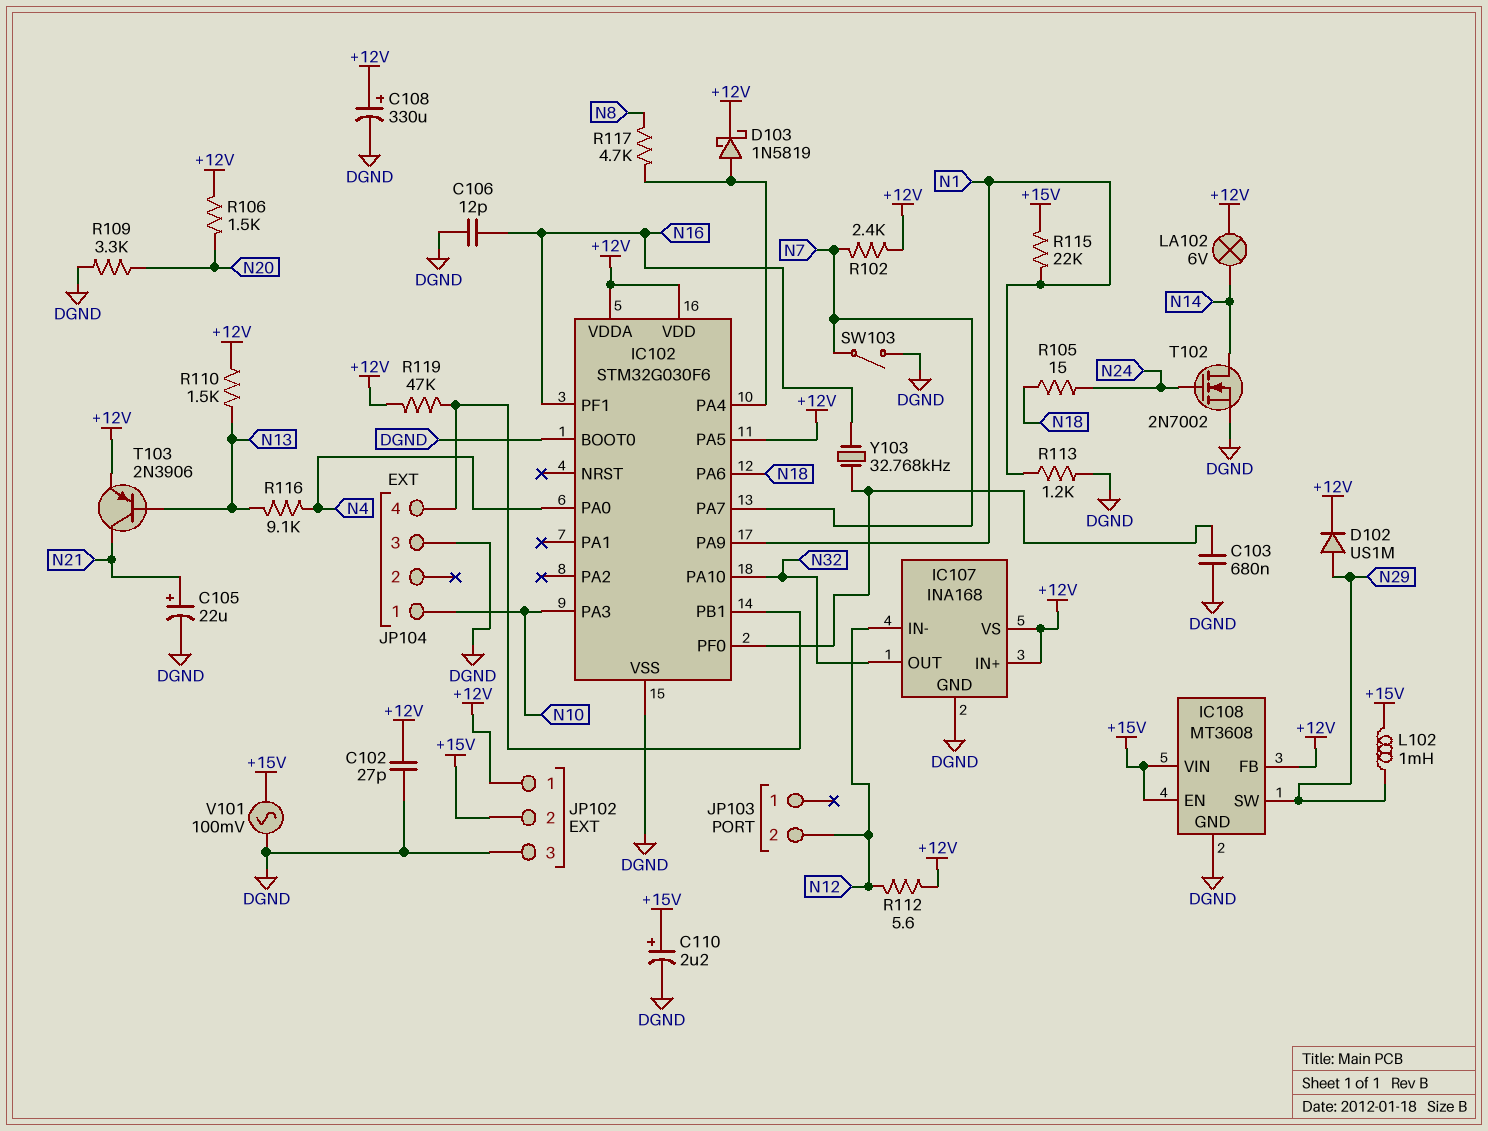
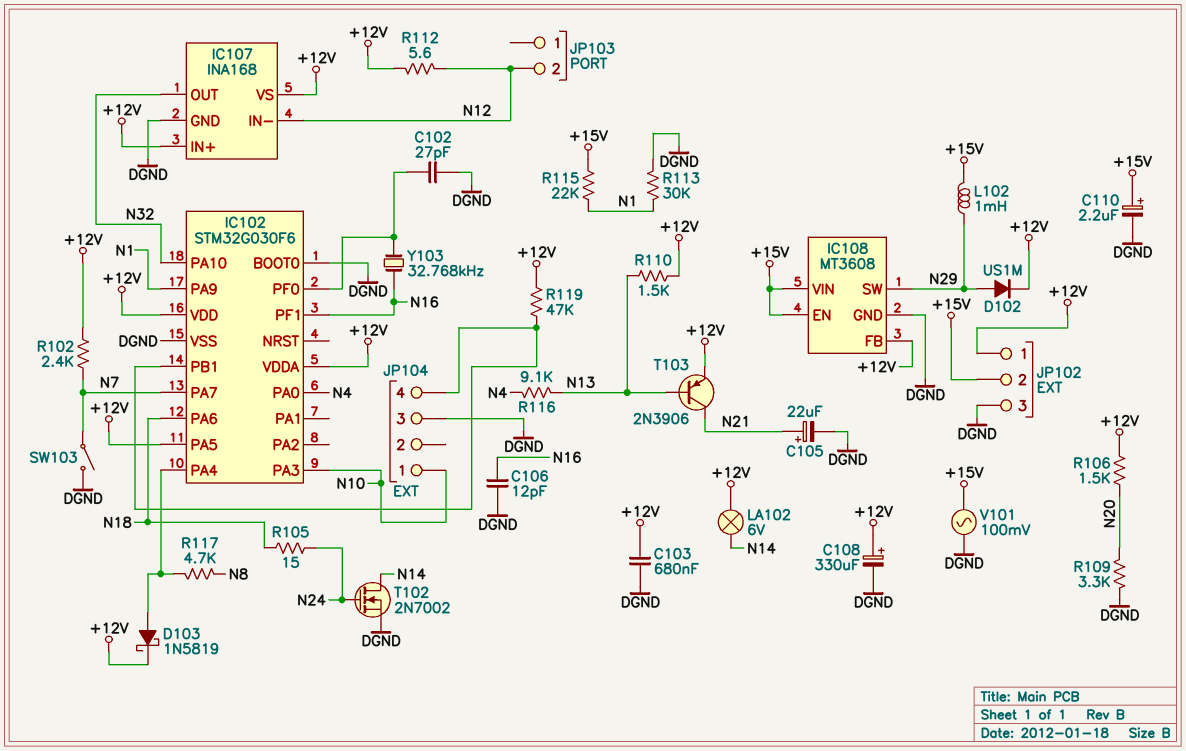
C102: 27pF (+12V, DGND) -> 27pF (DGND, IC102/PF0)
C103: 680nF (DGND, IC102/PF0) -> 680nF (+12V, DGND)
R113: 1.2k (DGND, N1) -> 30k (DGND, N1)

